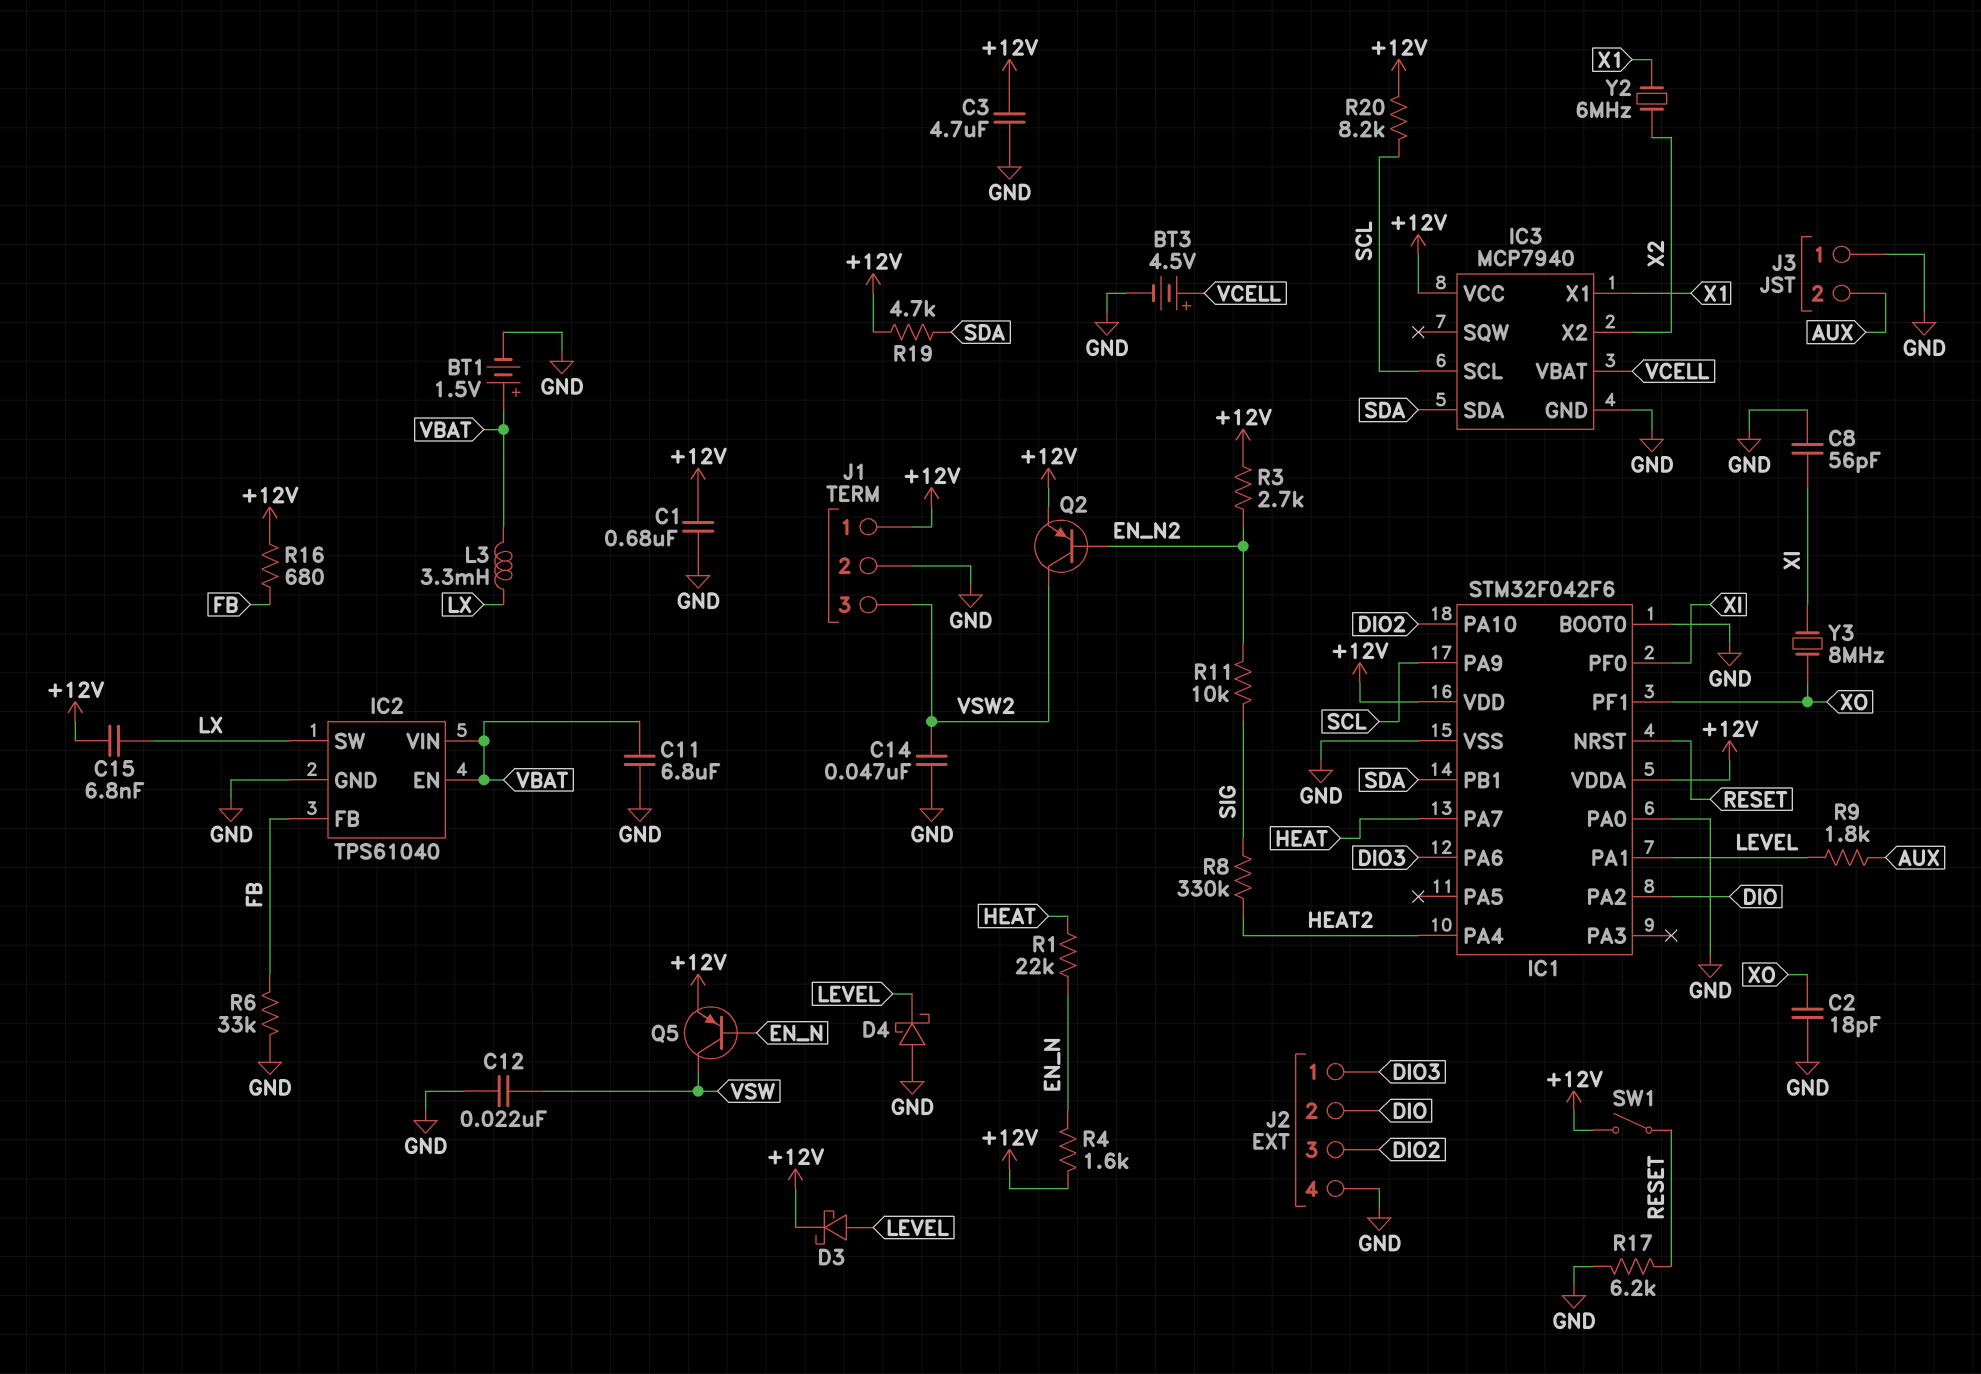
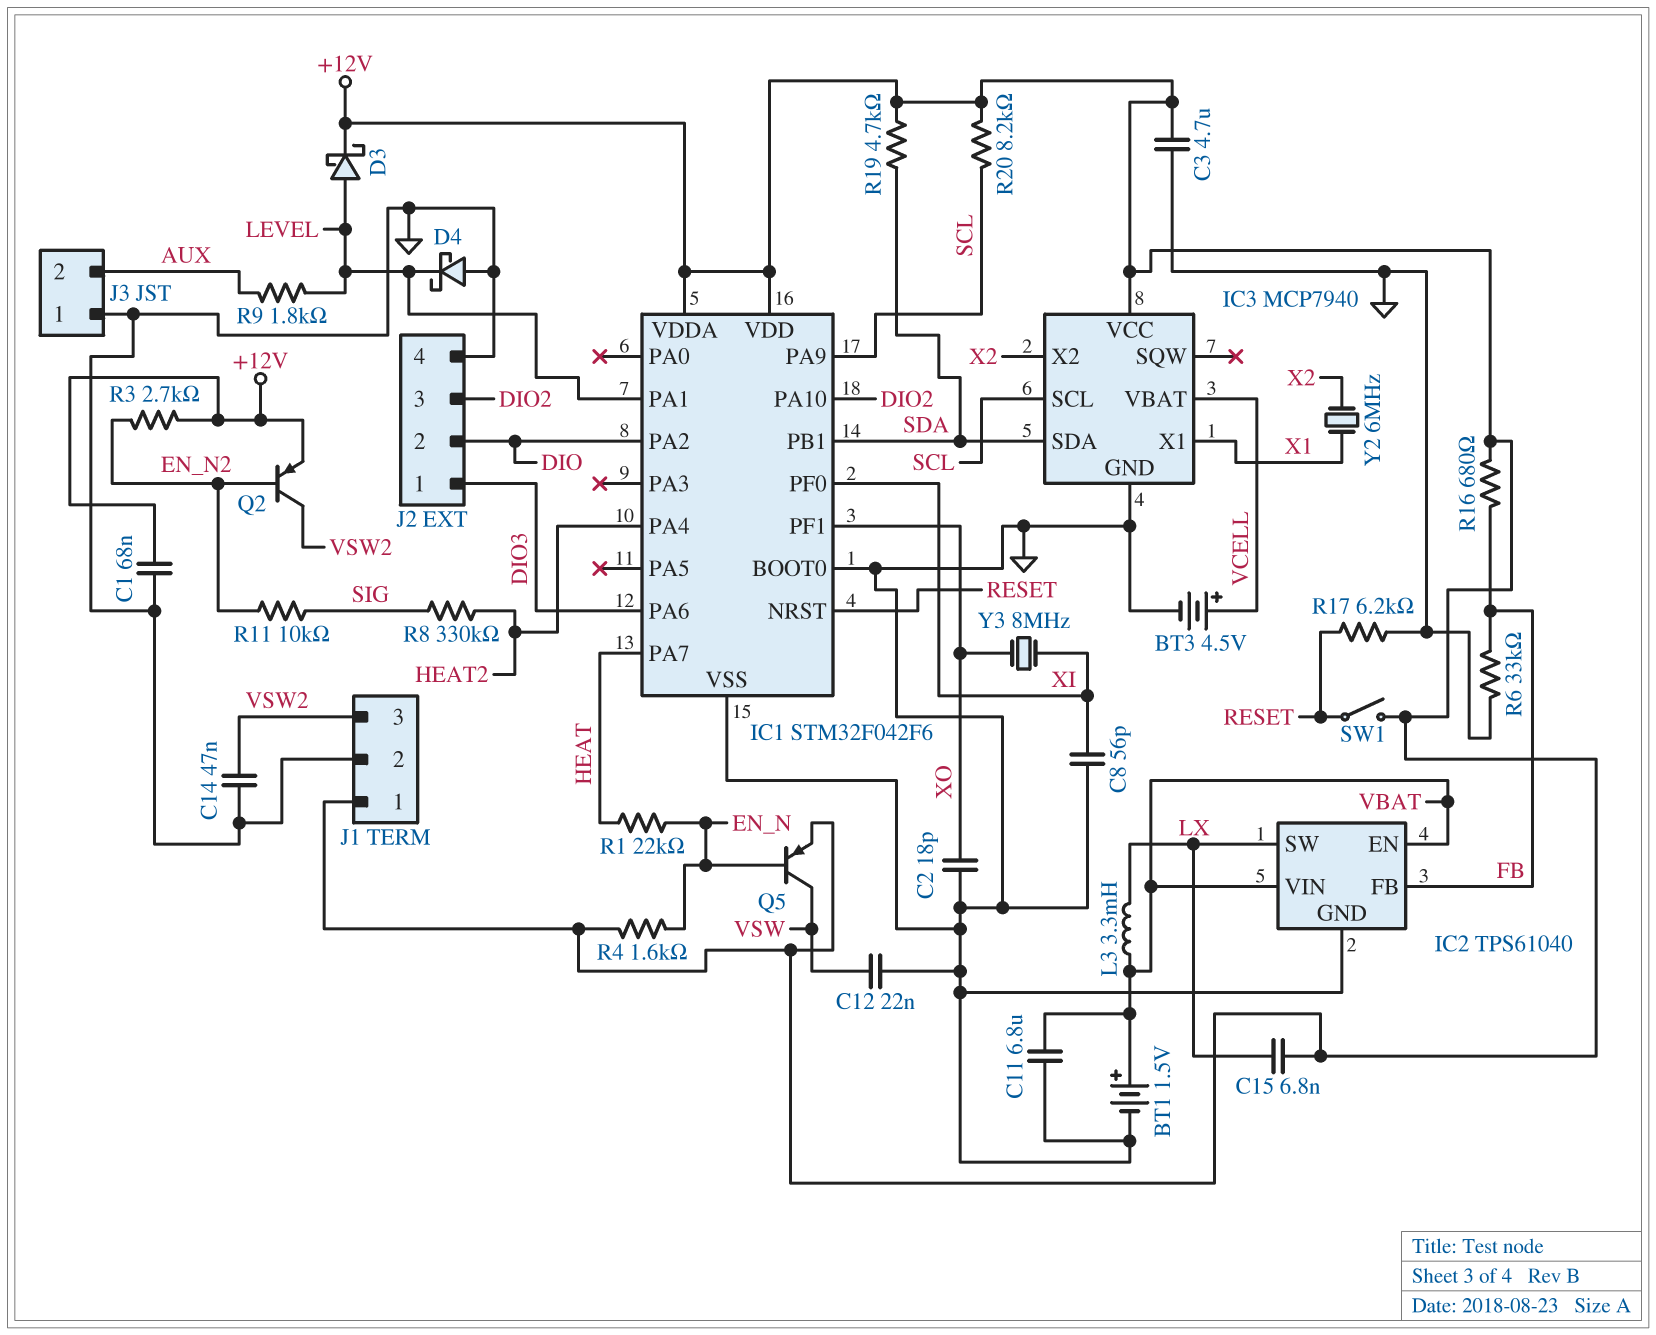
C1: 680nF (+12V, GND) -> 68nF (+12V, GND)
IC1 pin PA0: GND -> none

